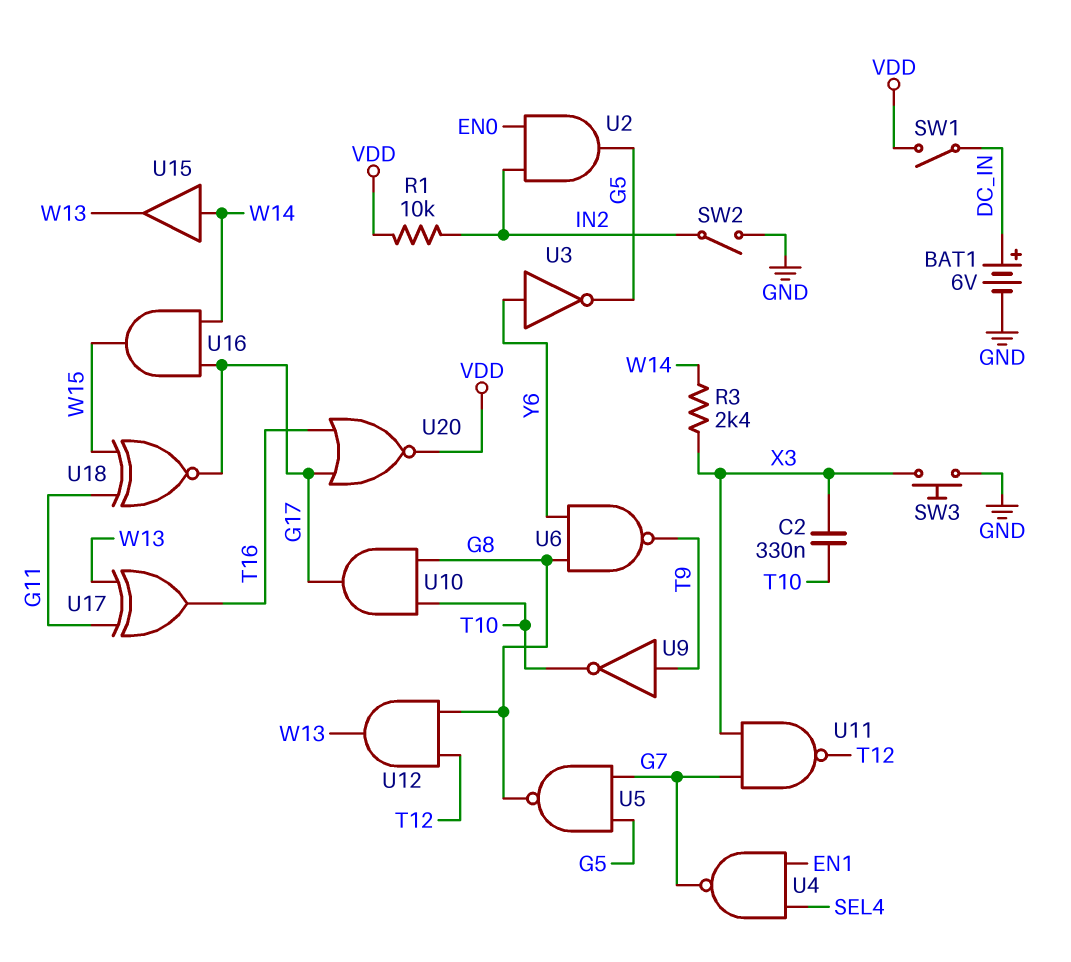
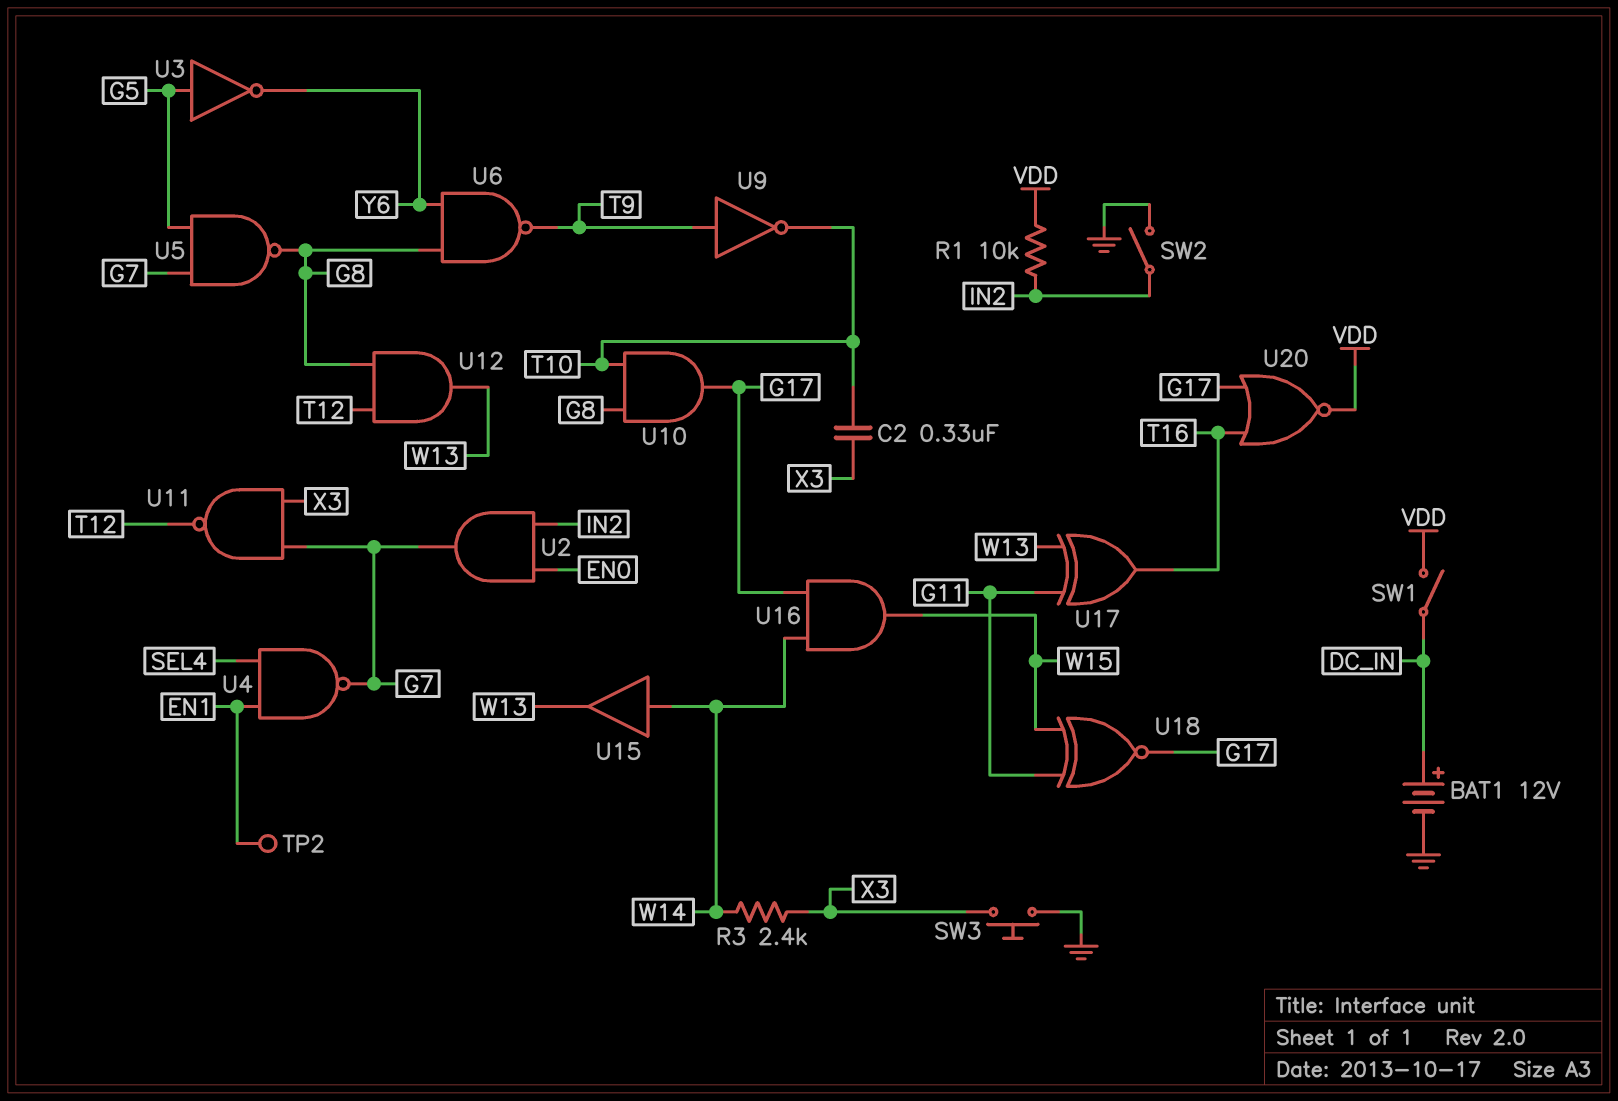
BAT1: 6V (plus DC_IN, minus GND) -> 12V (plus DC_IN, minus GND)
TP2: none -> test point (EN1)
U2: AND (in EN0, in IN2, out G5) -> AND (in EN0, in IN2, out G7)
U3: NOT (in Y6, out G5) -> NOT (in G5, out Y6)

